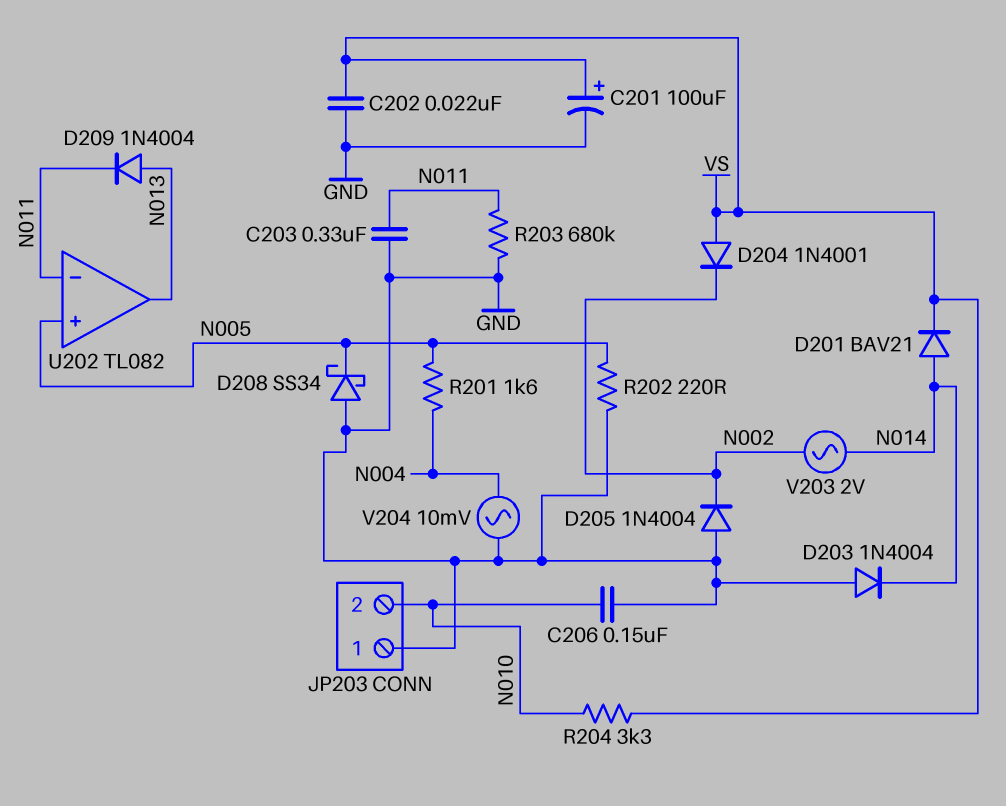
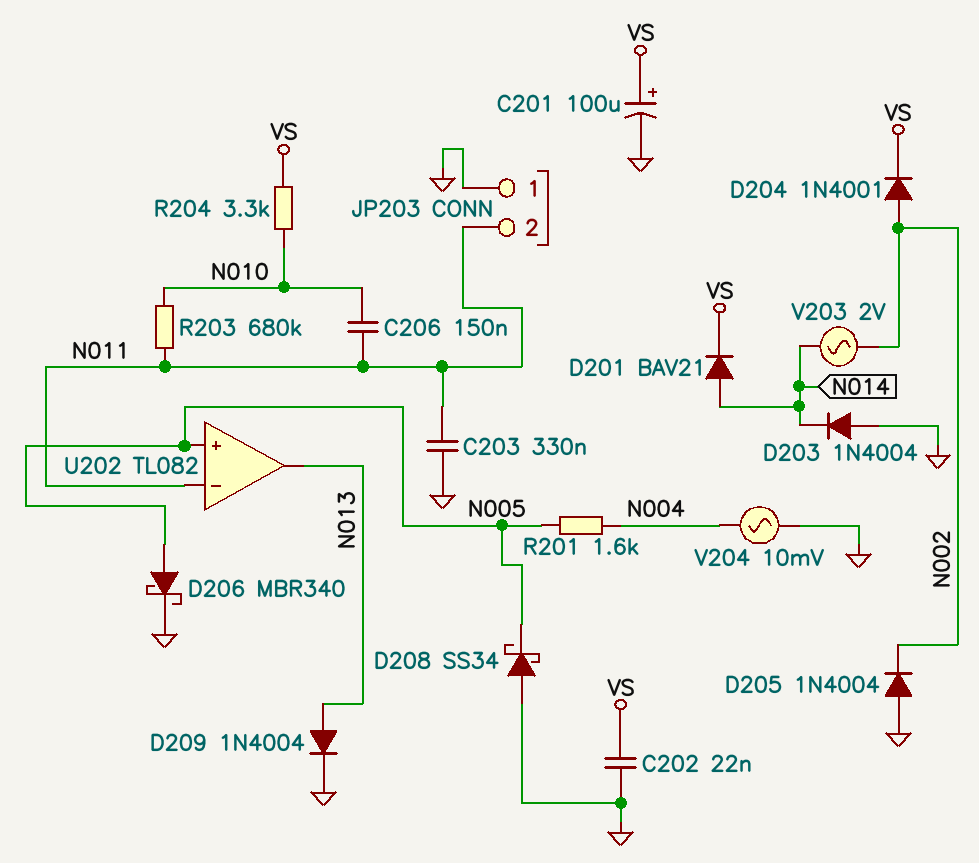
C206: 150nF (GND, N010) -> 150nF (N010, N011)
D204: diode 1N4001 (A VS, K N002) -> diode 1N4001 (A N002, K VS)
D206: none -> schottky MBR340 (A N005, K GND)
D209: diode 1N4004 (A N013, K N011) -> diode 1N4004 (A N013, K GND)
JP203 pin 2: N010 -> N011
R202: 220 (GND, N005) -> none
R203: 680k (GND, N011) -> 680k (N010, N011)

